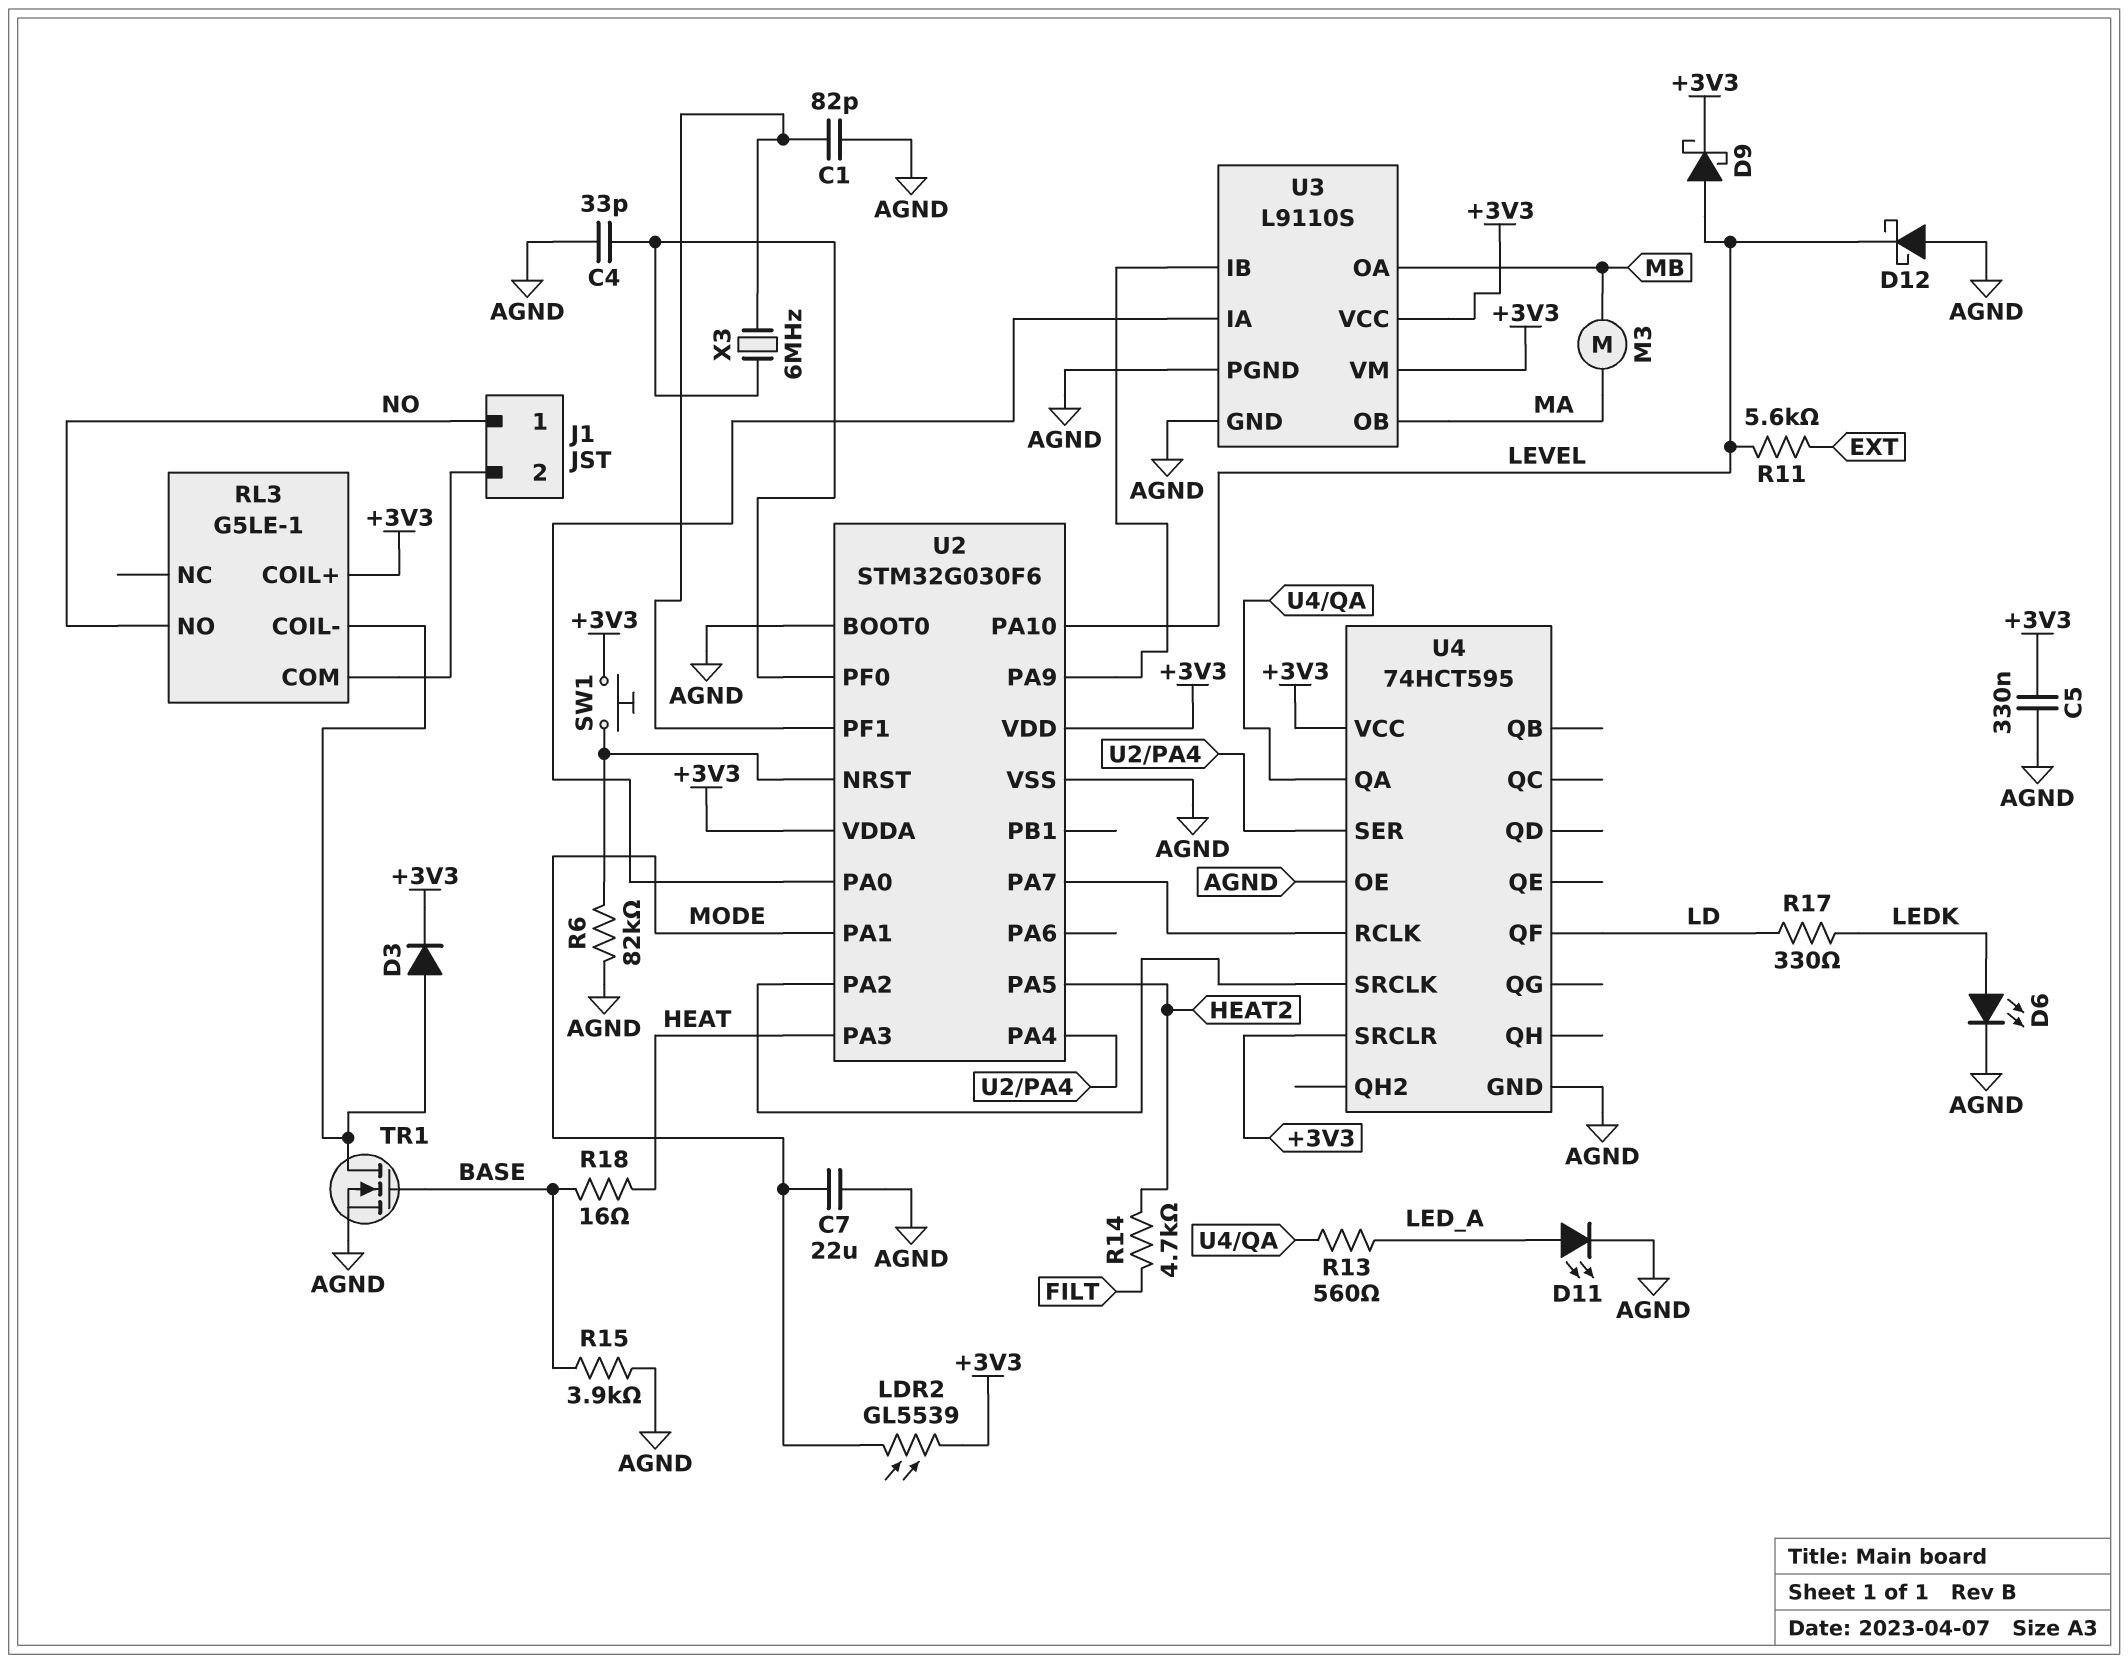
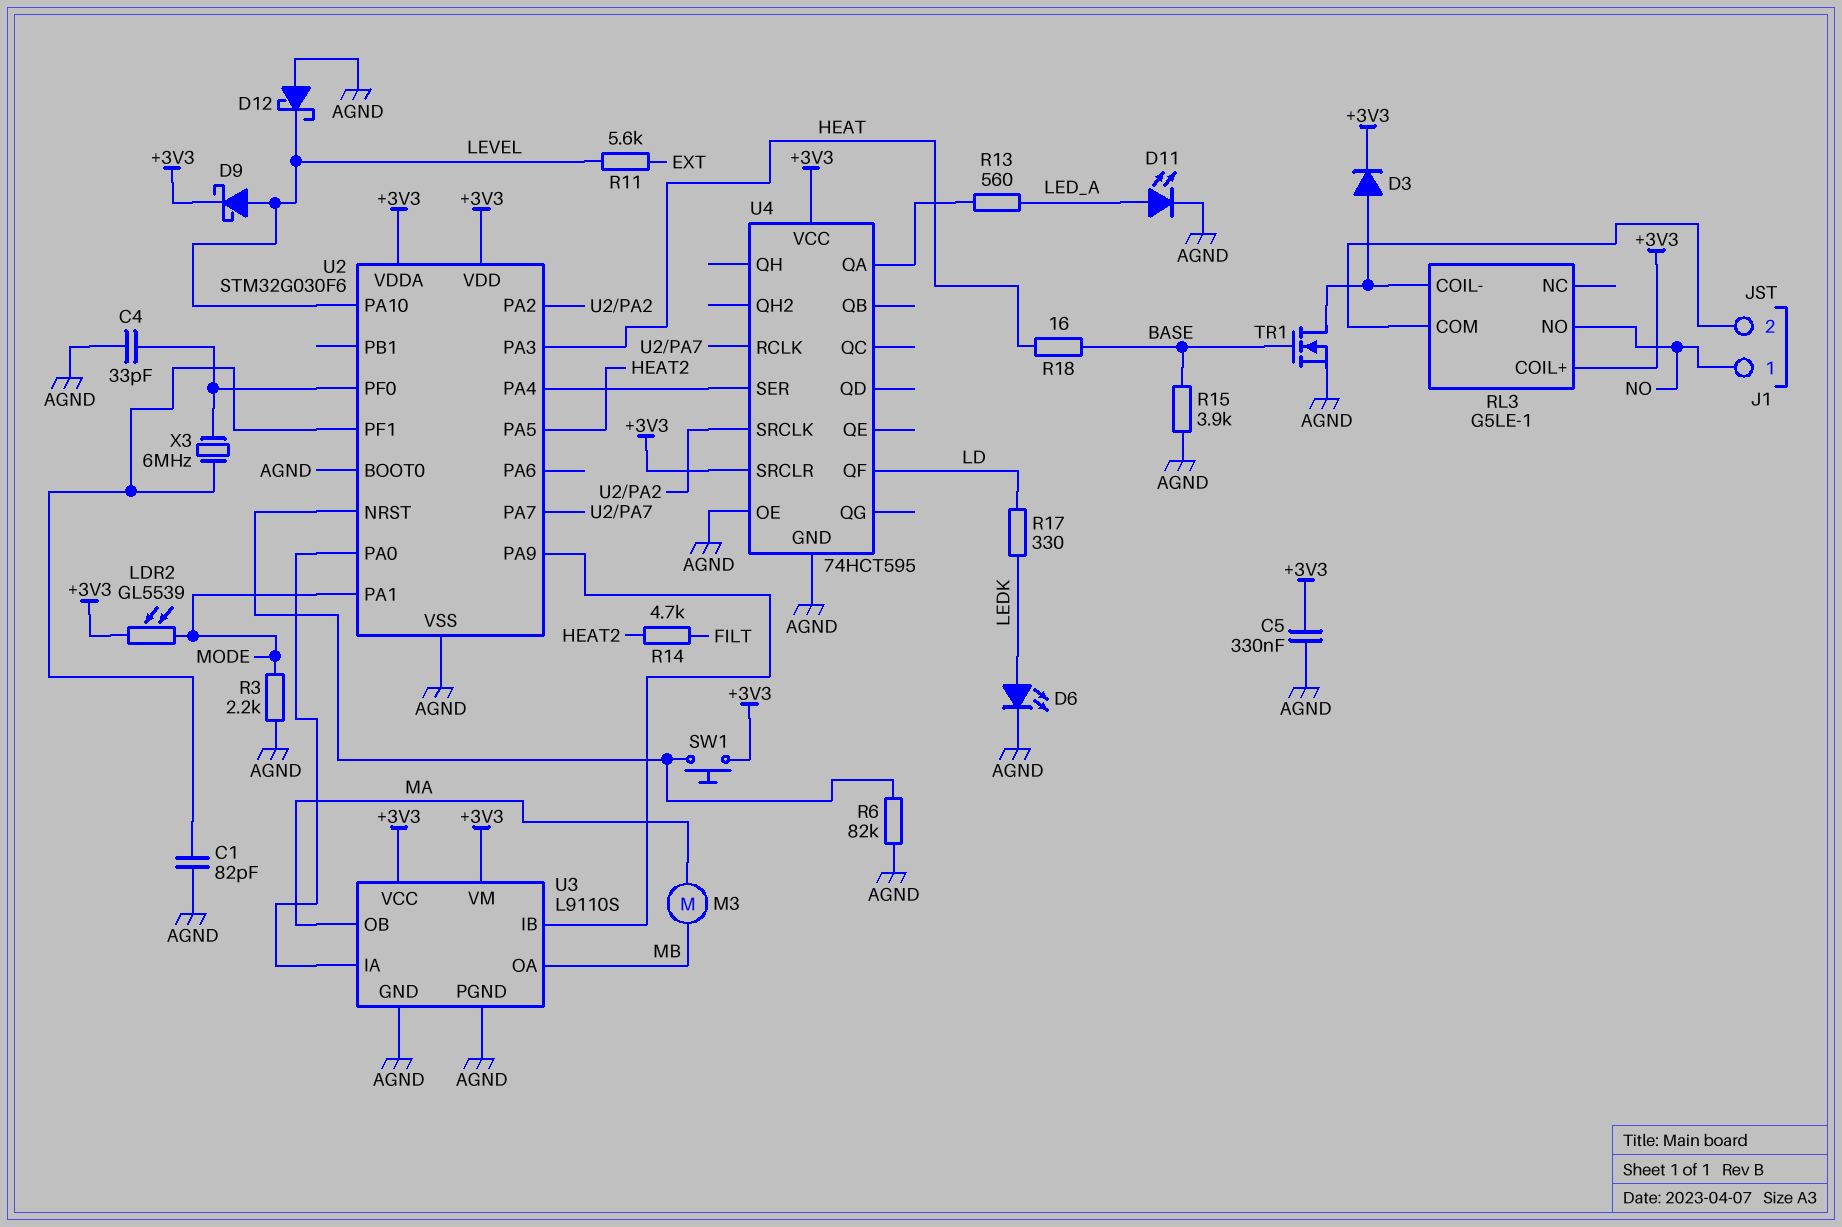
C7: 22uF (AGND, MODE) -> none
R3: none -> 2.2k (AGND, MODE)

